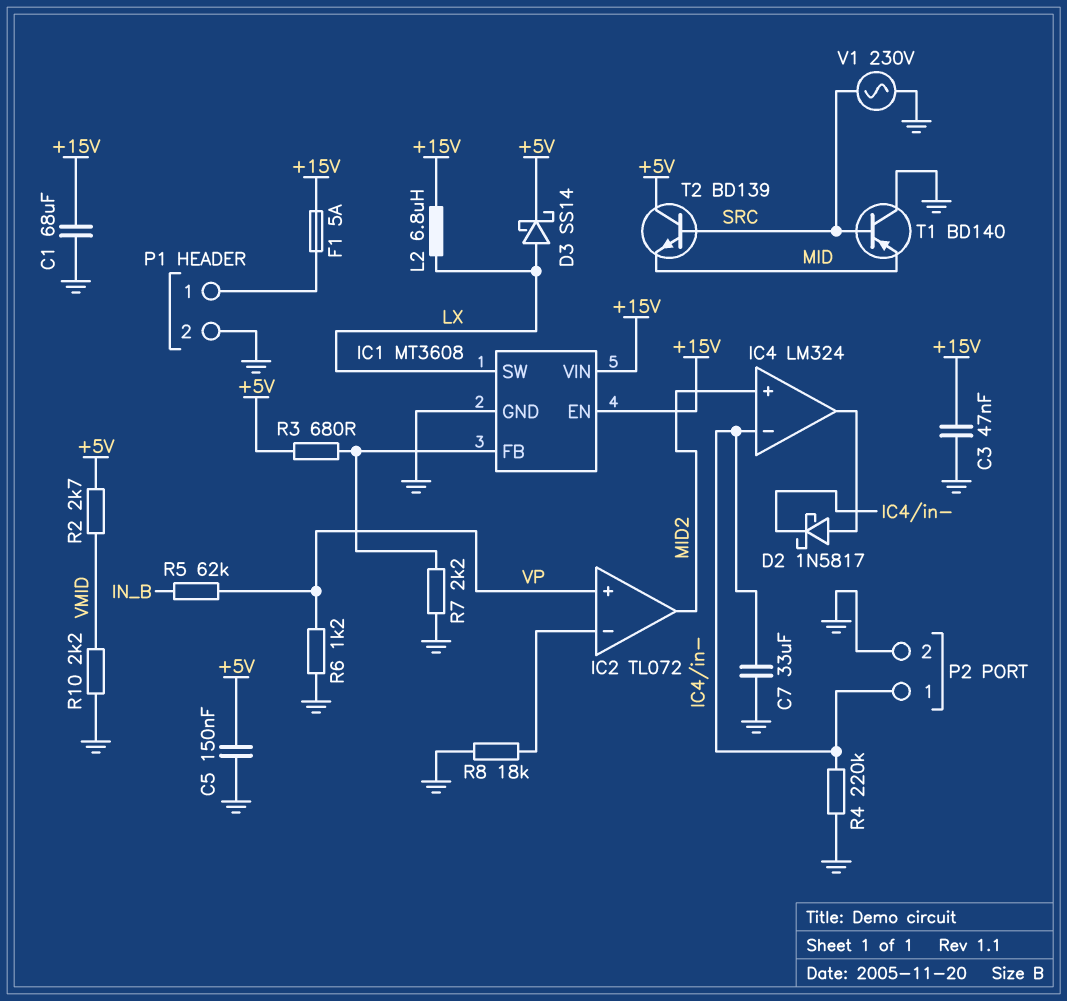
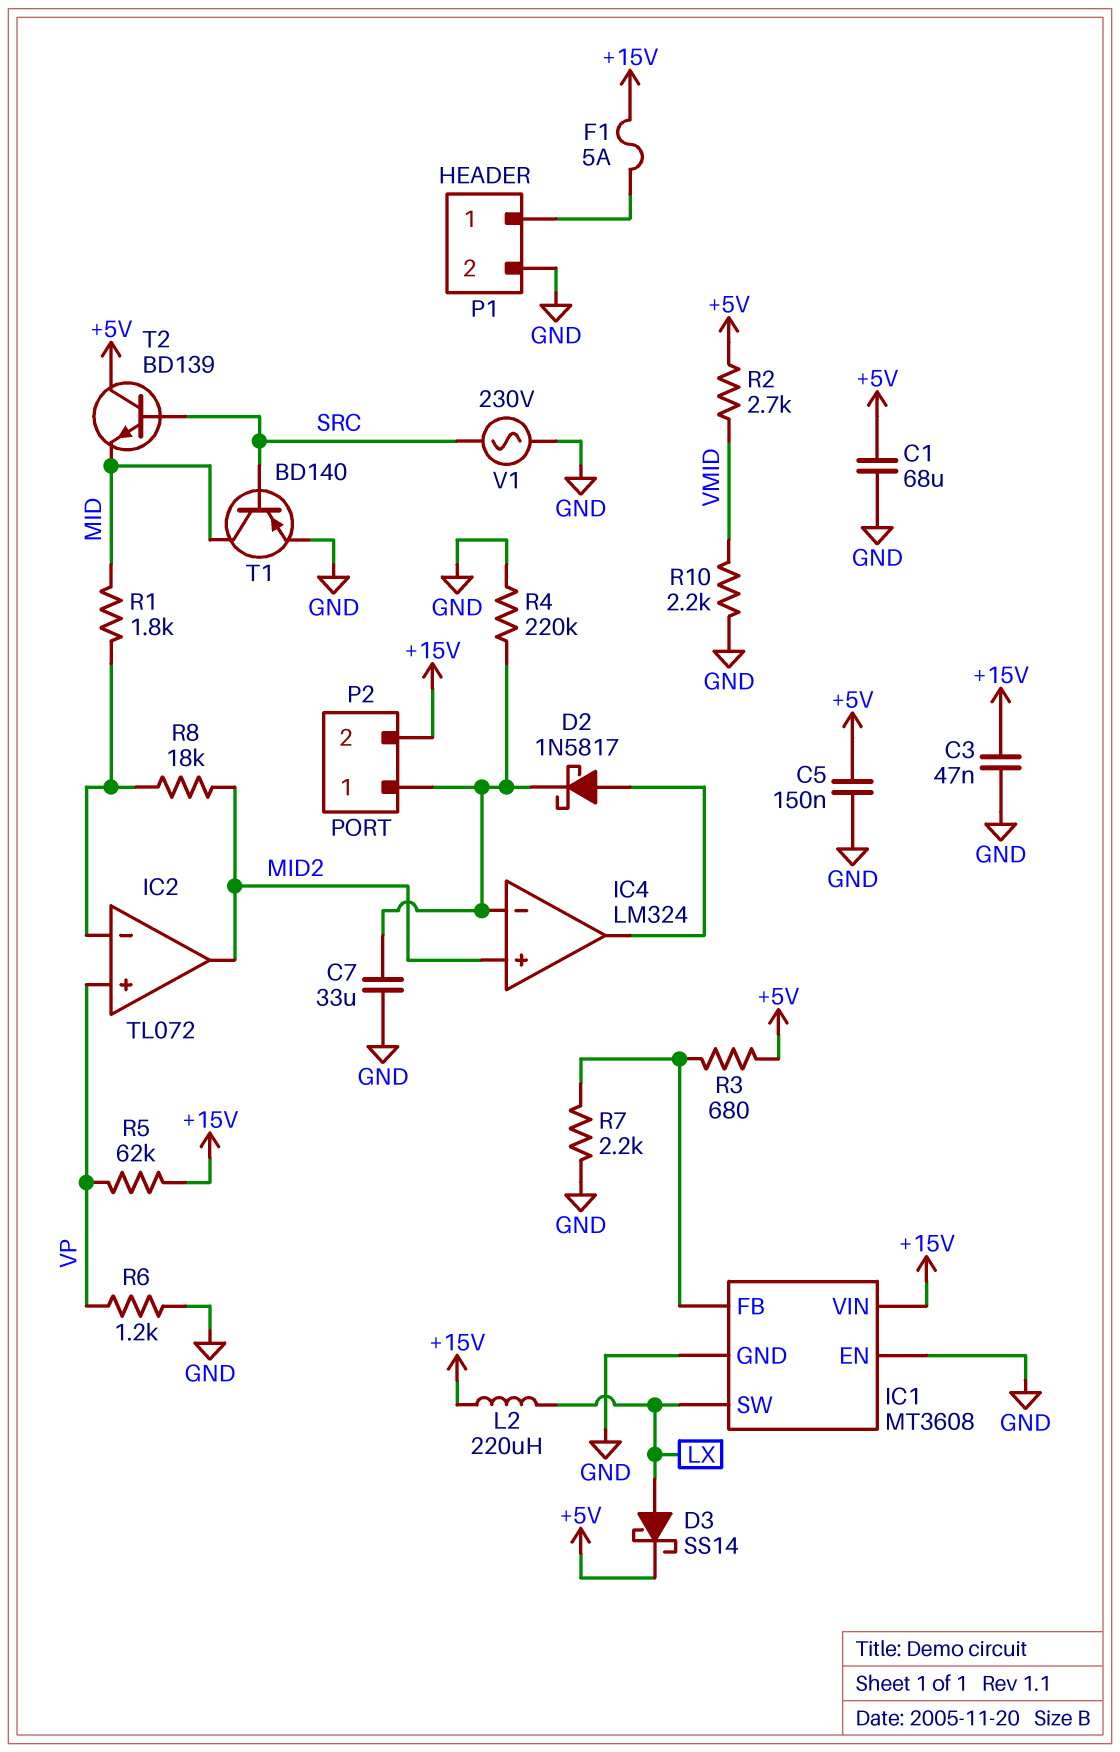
C1: 68uF (+15V, GND) -> 68uF (+5V, GND)
IC1 pin EN: +15V -> GND
L2: 6.8uH (+15V, LX) -> 220uH (+15V, LX)
P2 pin 2: GND -> +15V
R1: none -> 1.8k (IC2/in-, MID)
R5: 62k (IN_B, VP) -> 62k (+15V, VP)
R8: 18k (GND, IC2/in-) -> 18k (IC2/in-, MID2)
T1: PNP BD140 (B SRC, C GND, E MID) -> PNP BD140 (B SRC, C MID, E GND)

